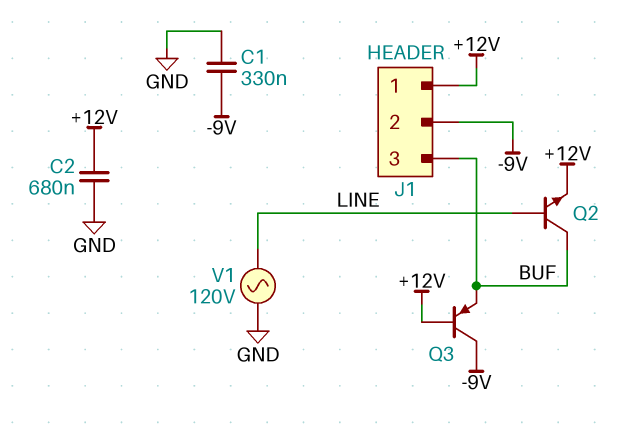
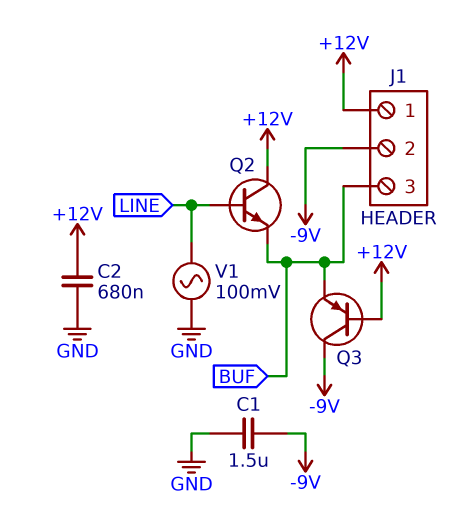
C1: 330nF (-9V, GND) -> 1.5uF (-9V, GND)
Q2: NPN (B LINE, C BUF, E +12V) -> NPN (B LINE, C +12V, E BUF)
V1: AC 120V (GND, LINE) -> AC 100mV (GND, LINE)

